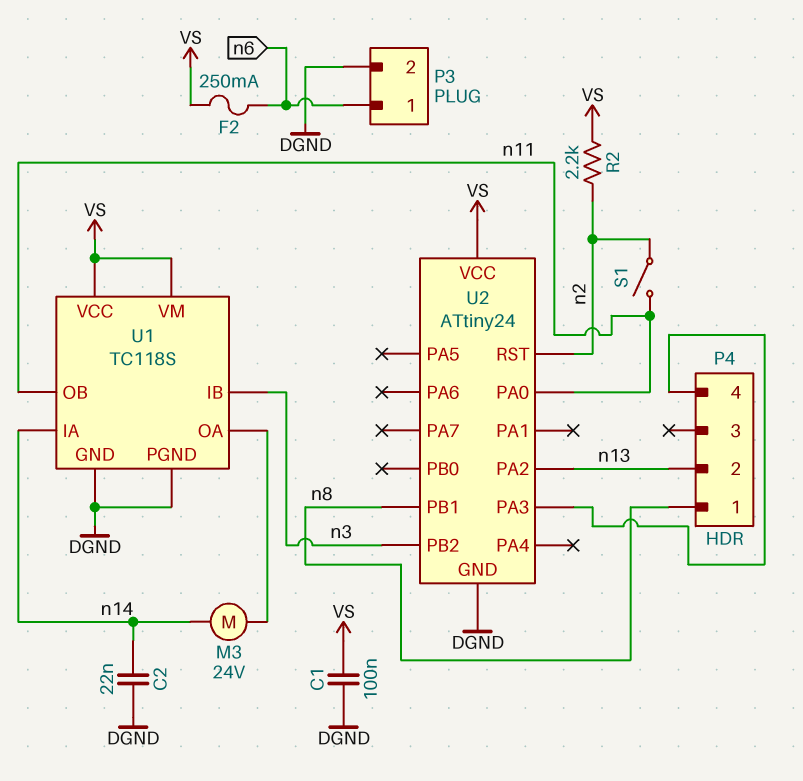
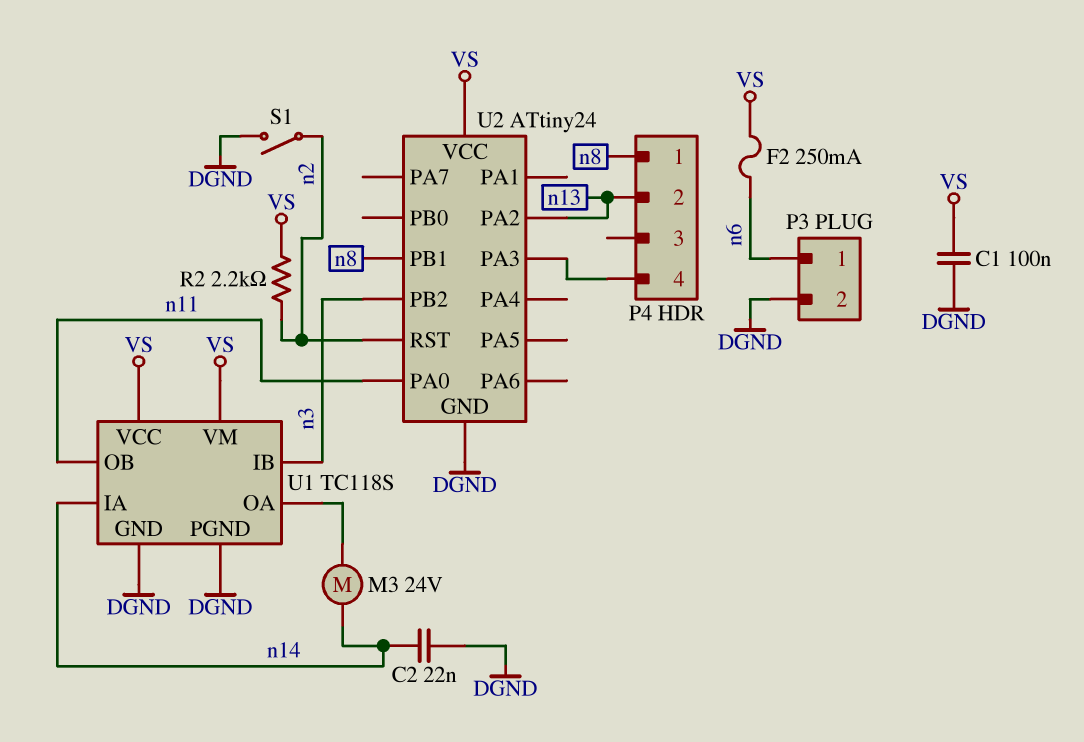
S1: switch (n2, n11) -> switch (DGND, n2)

